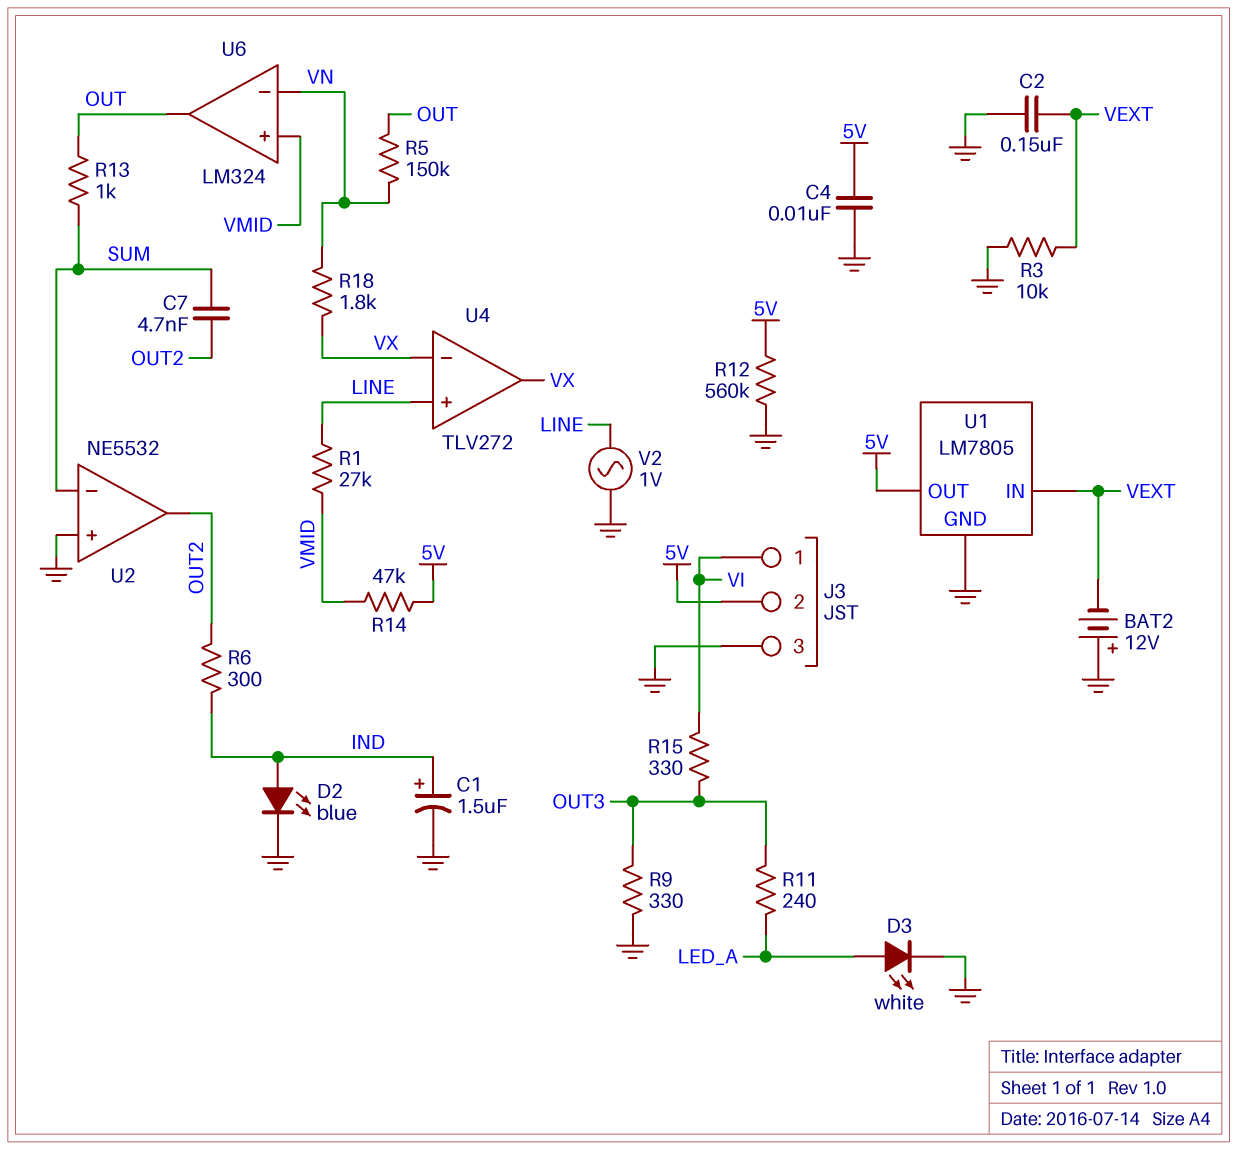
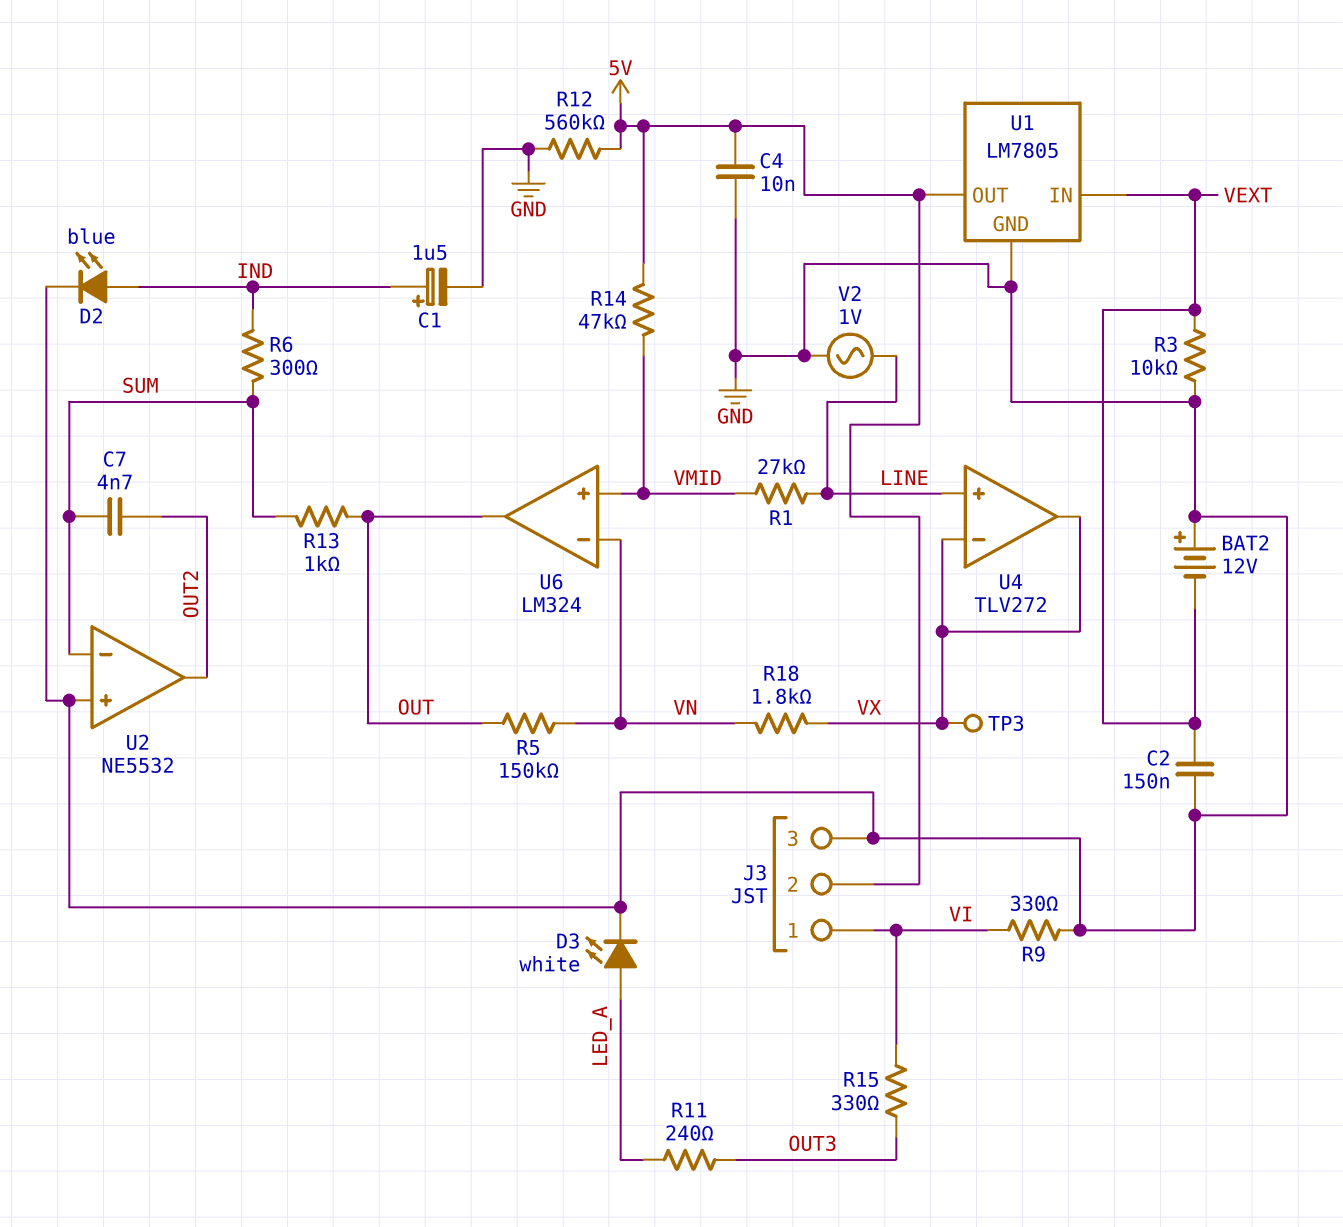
R6: 300 (IND, OUT2) -> 300 (IND, SUM)
R9: 330 (GND, OUT3) -> 330 (GND, VI)
TP3: none -> test point (VX)

